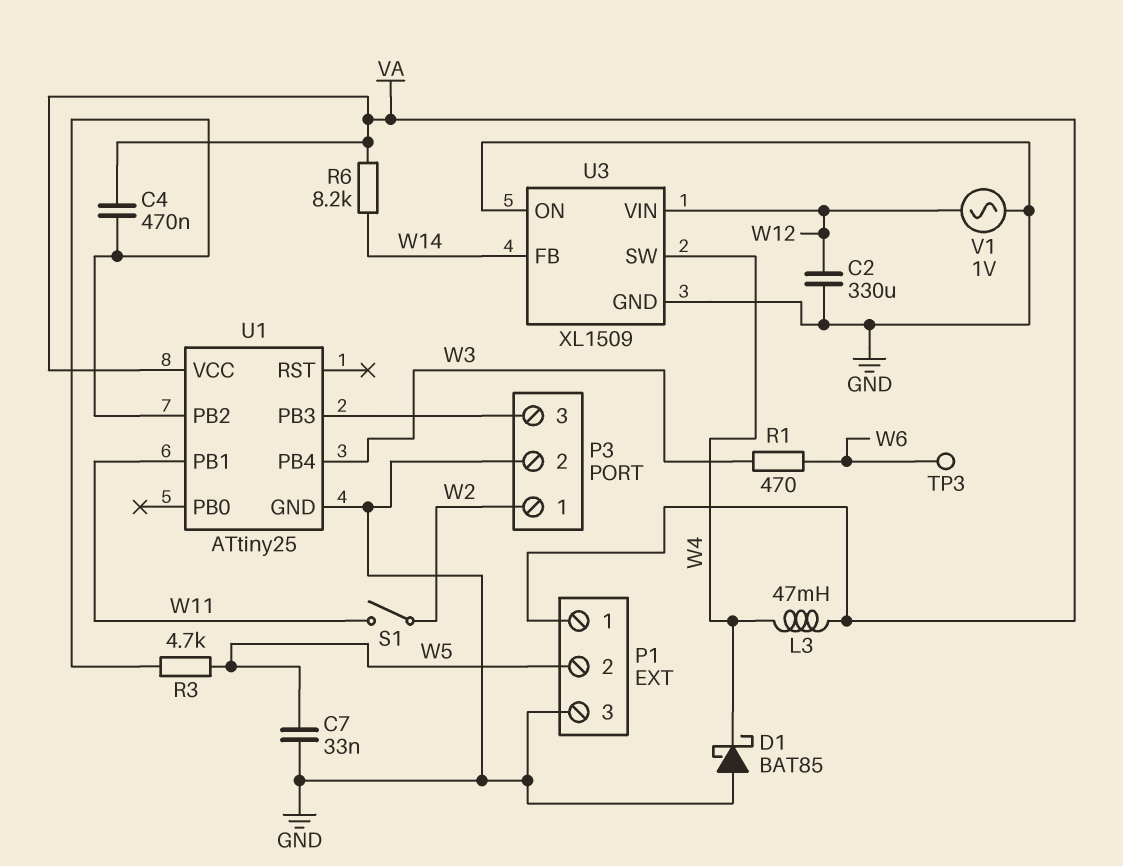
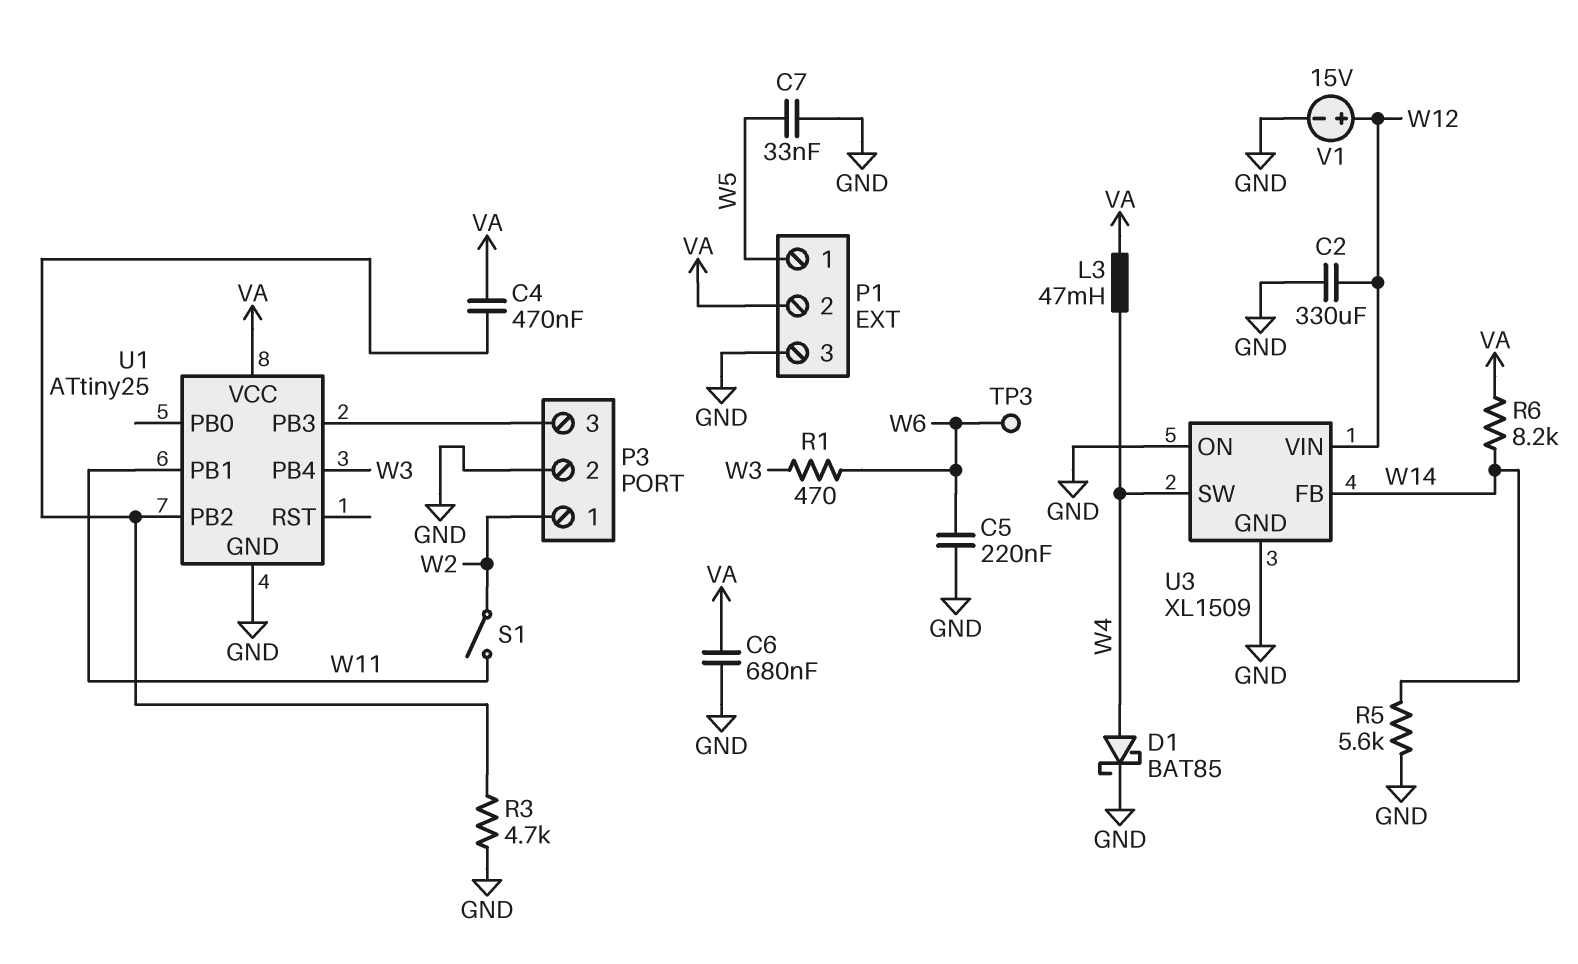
C5: none -> 220nF (GND, W6)
C6: none -> 680nF (GND, VA)
D1: schottky BAT85 (A GND, K W4) -> schottky BAT85 (A W4, K GND)
P1 pin 1: VA -> W5
P1 pin 2: W5 -> VA
R3: 4.7k (U1/PB2, W5) -> 4.7k (GND, U1/PB2)
R5: none -> 5.6k (GND, W14)
V1: AC 1V (GND, W12) -> 15V (plus W12, minus GND)

